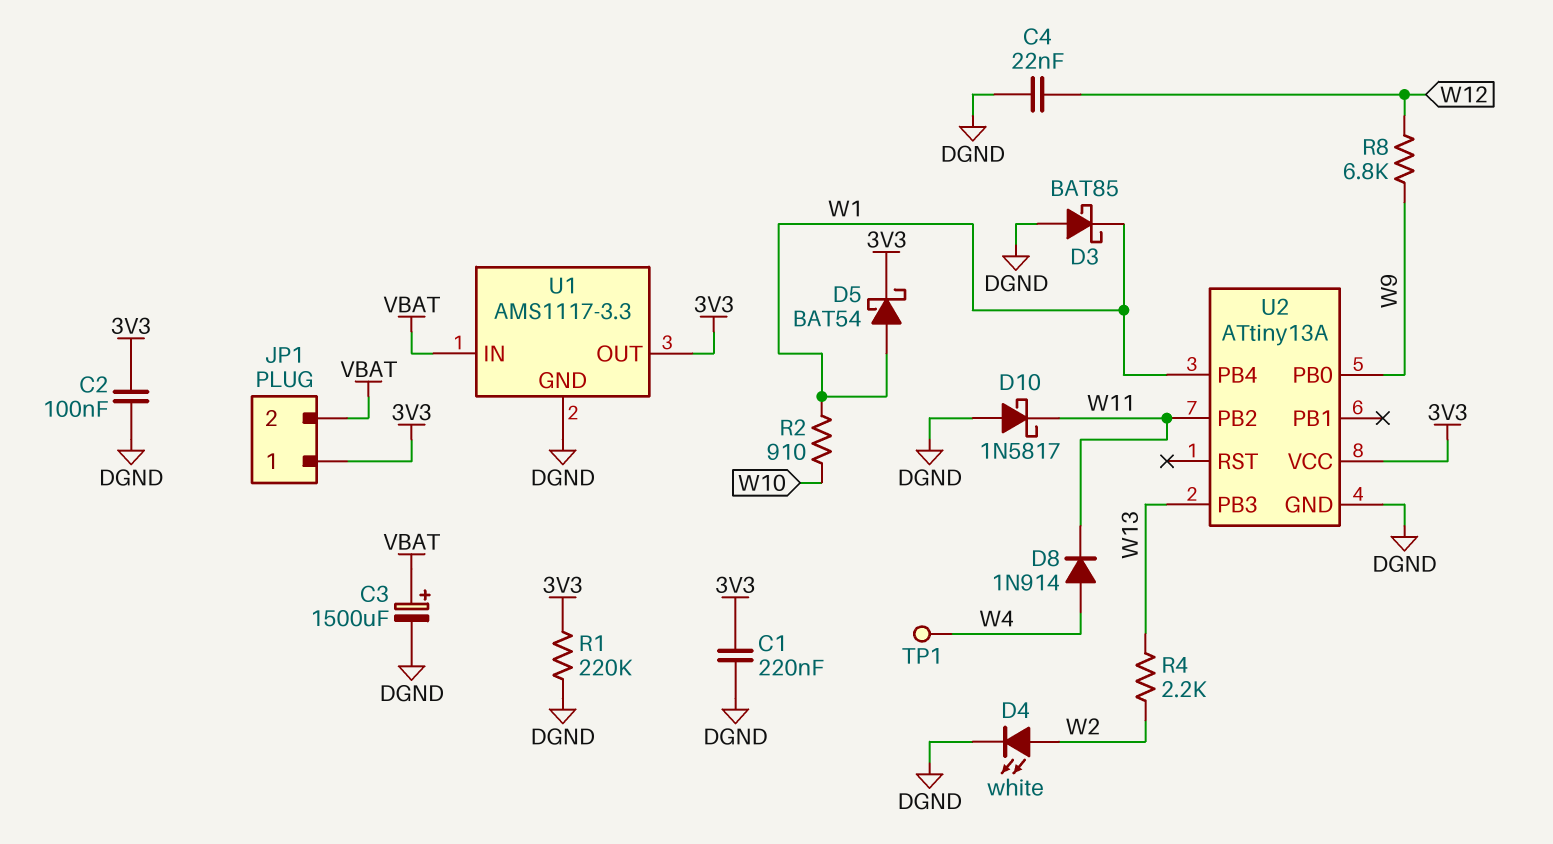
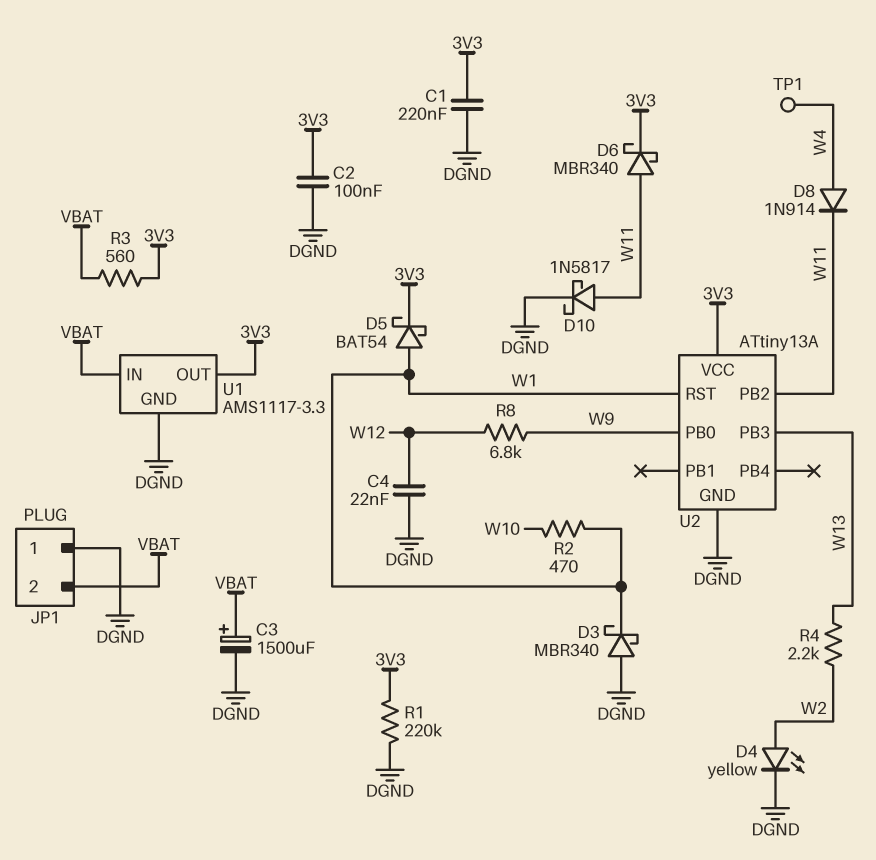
D3: schottky BAT85 (A DGND, K W1) -> schottky MBR340 (A DGND, K W1)
D4: LED white (A W2, K DGND) -> LED yellow (A W2, K DGND)
D6: none -> schottky MBR340 (A W11, K 3V3)
D10: schottky 1N5817 (A DGND, K W11) -> schottky 1N5817 (A W11, K DGND)
JP1 pin 1: 3V3 -> DGND
R2: 910 (W1, W10) -> 470 (W1, W10)
R3: none -> 560 (3V3, VBAT)
U2 pin PB4: W1 -> none
U2 pin RST: none -> W1

